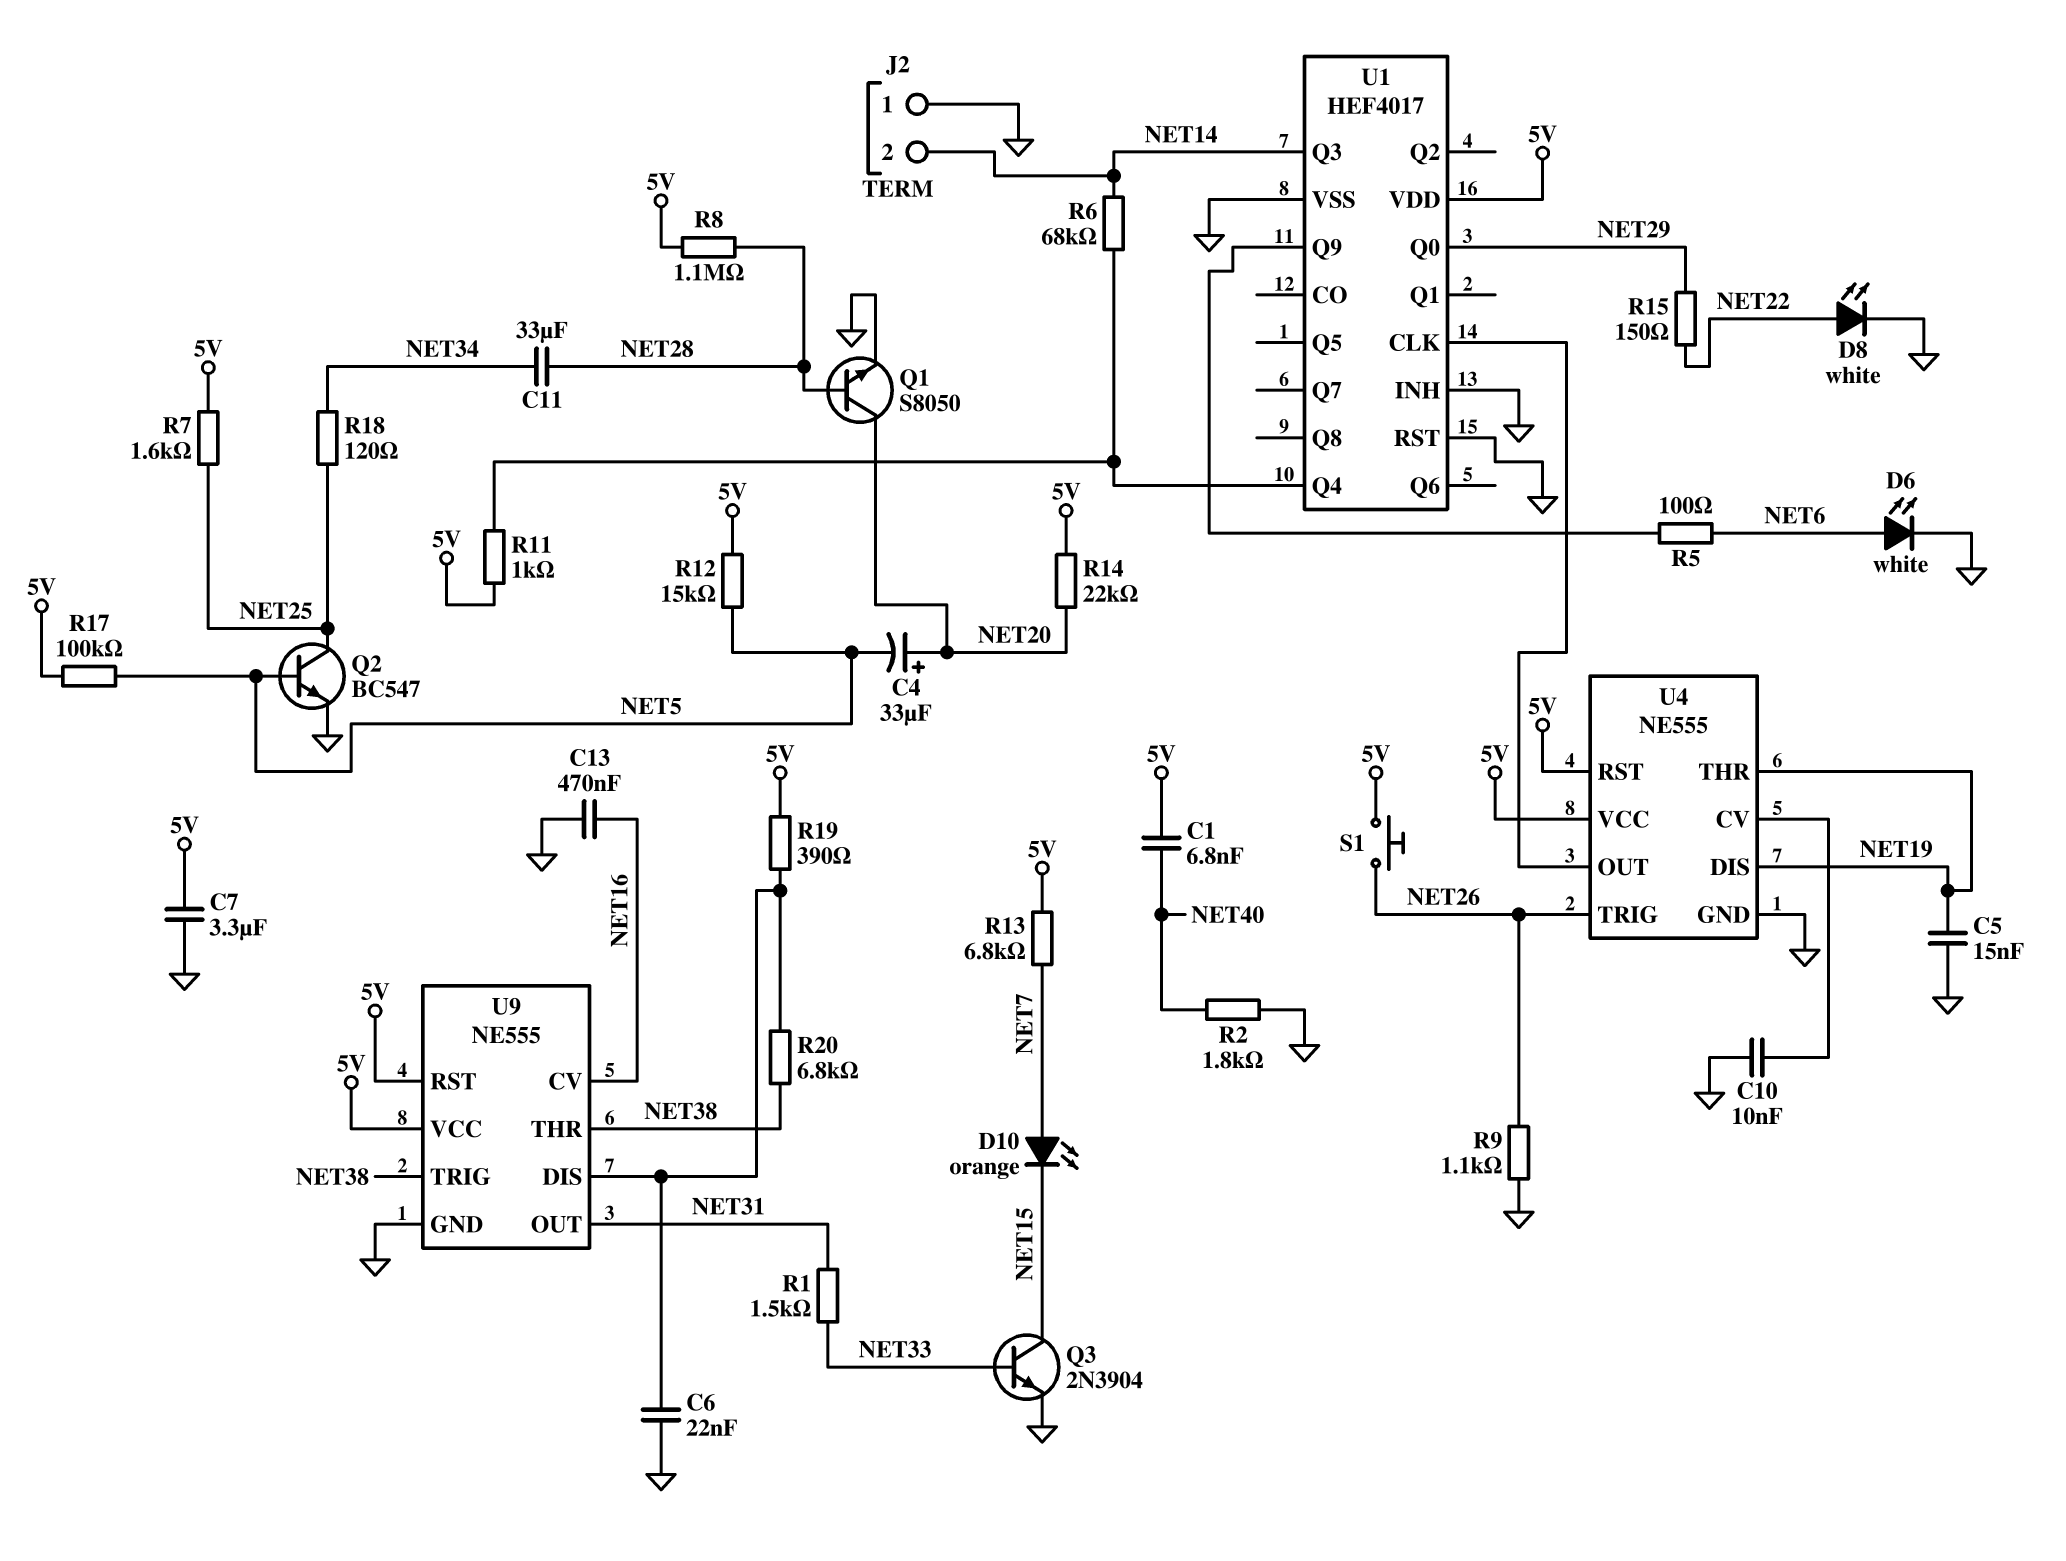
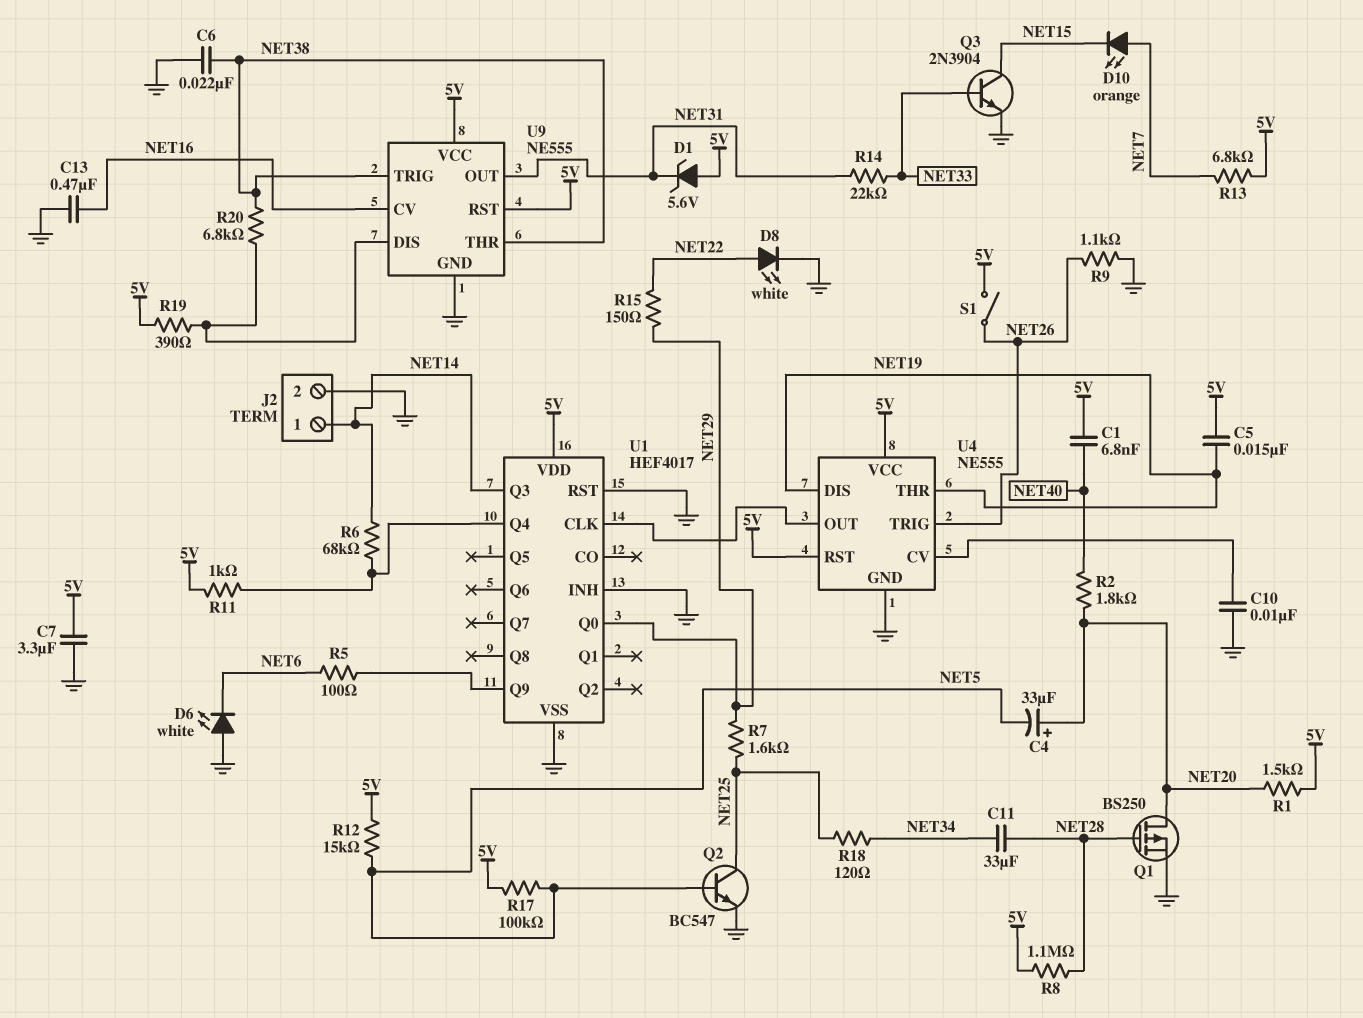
C5: 15nF (GND, NET19) -> 15nF (5V, NET19)
C6: 22nF (GND, U9/DIS) -> 22nF (GND, NET38)
D1: none -> zener 5.6V (A 5V, K NET31)
D6: LED white (A NET6, K GND) -> LED white (A GND, K NET6)
J2 pin 1: GND -> NET14
J2 pin 2: NET14 -> GND
Q1: NPN S8050 (B NET28, C NET20, E GND) -> PMOS BS250 (G NET28, D NET20, S GND)
R1: 1.5k (NET31, NET33) -> 1.5k (5V, NET20)
R2: 1.8k (GND, NET40) -> 1.8k (NET20, NET40)
R7: 1.6k (5V, NET25) -> 1.6k (NET25, NET29)
R14: 22k (5V, NET20) -> 22k (NET31, NET33)
S1: button (5V, NET26) -> switch (5V, NET26)

